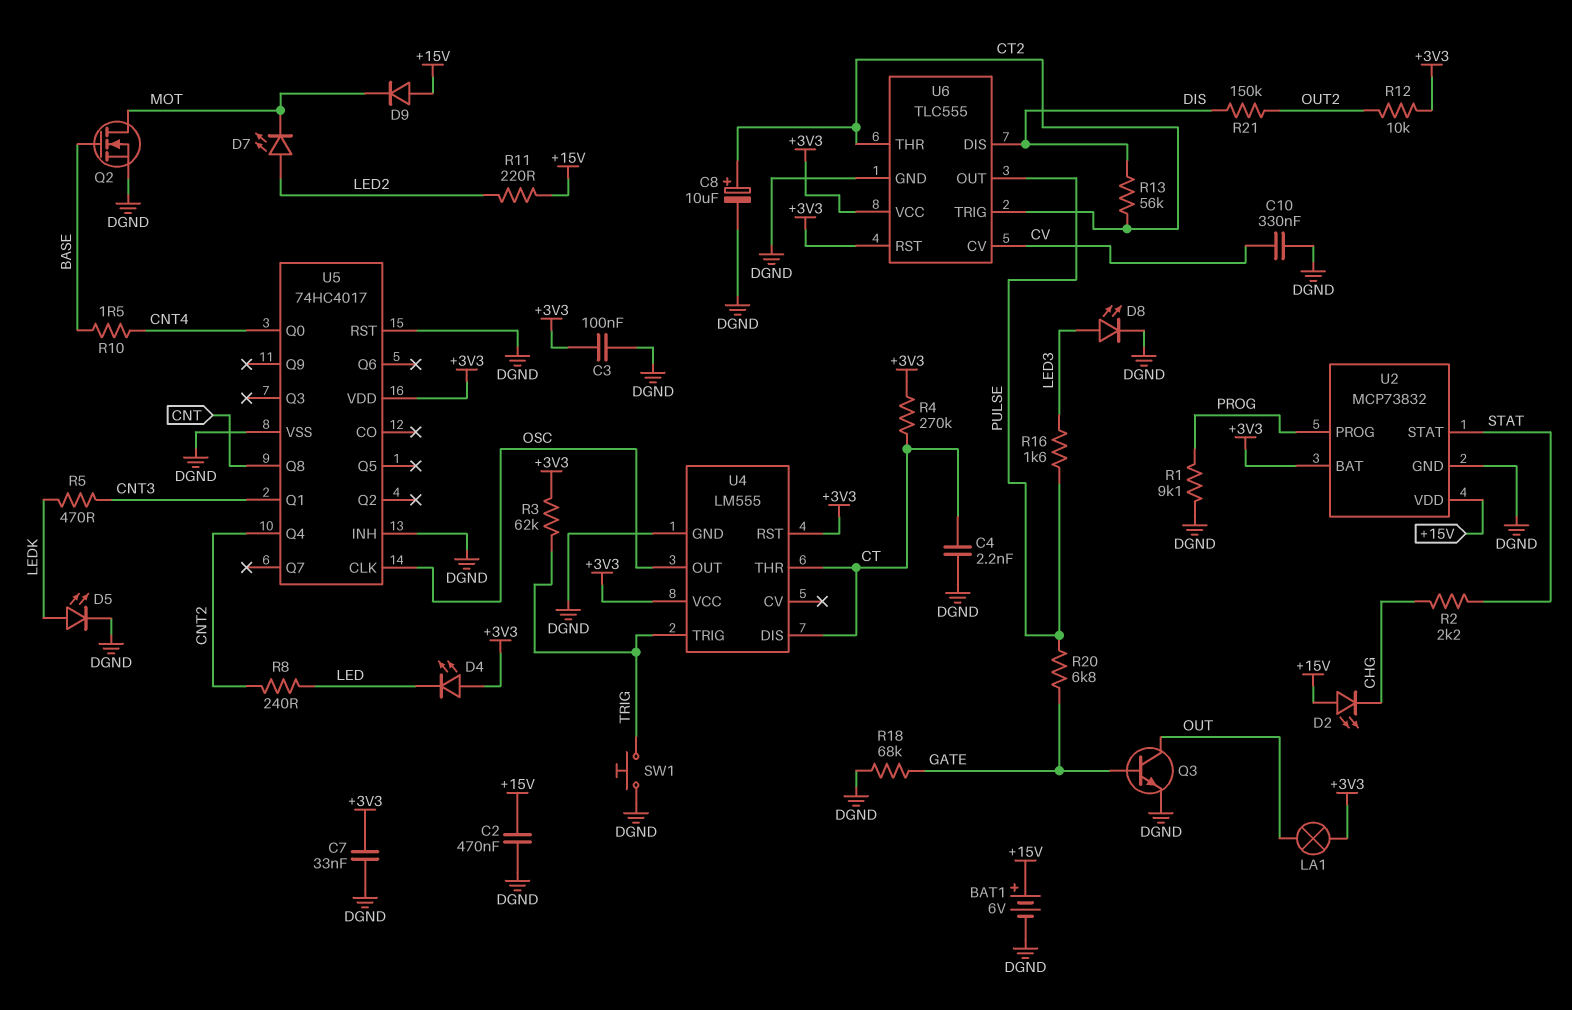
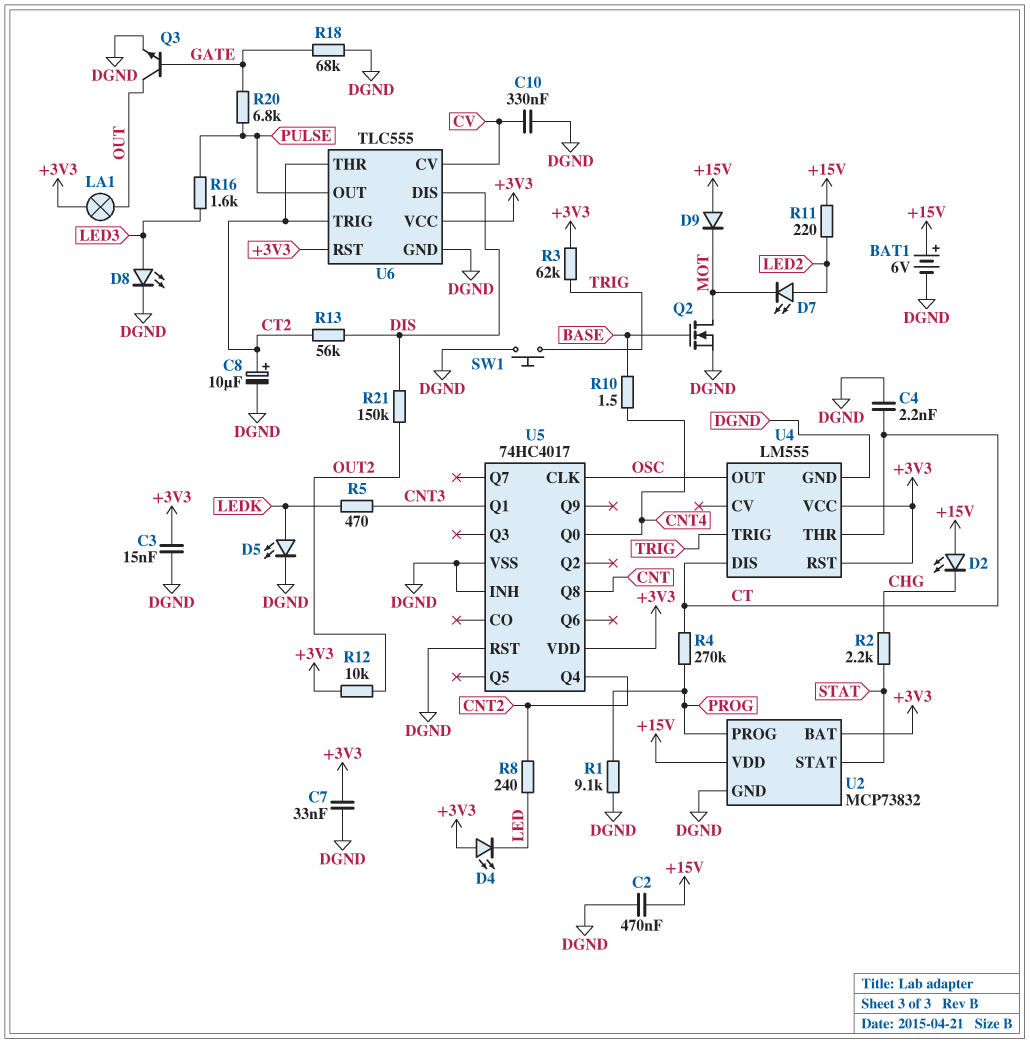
C3: 100nF (+3V3, DGND) -> 15nF (+3V3, DGND)
R4: 270k (+3V3, CT) -> 270k (CT, PROG)

